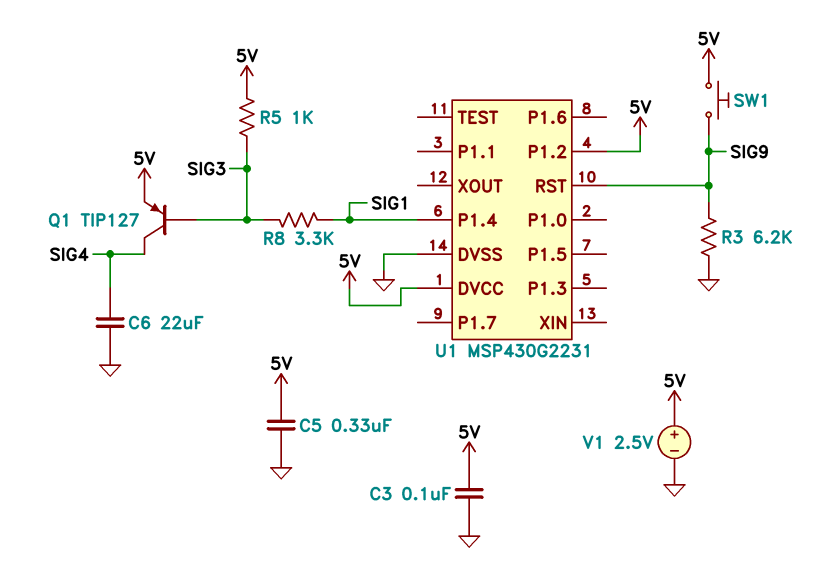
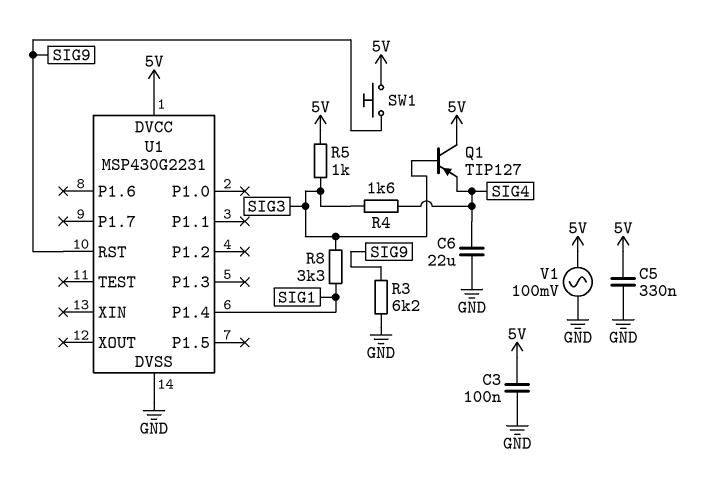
Q1: PNP TIP127 (B SIG3, C SIG4, E 5V) -> PNP TIP127 (B SIG3, C 5V, E SIG4)
R4: none -> 1.6k (SIG3, SIG4)
U1 pin P1.2: 5V -> none
V1: 2.5V (plus 5V, minus GND) -> AC 100mV (5V, GND)

